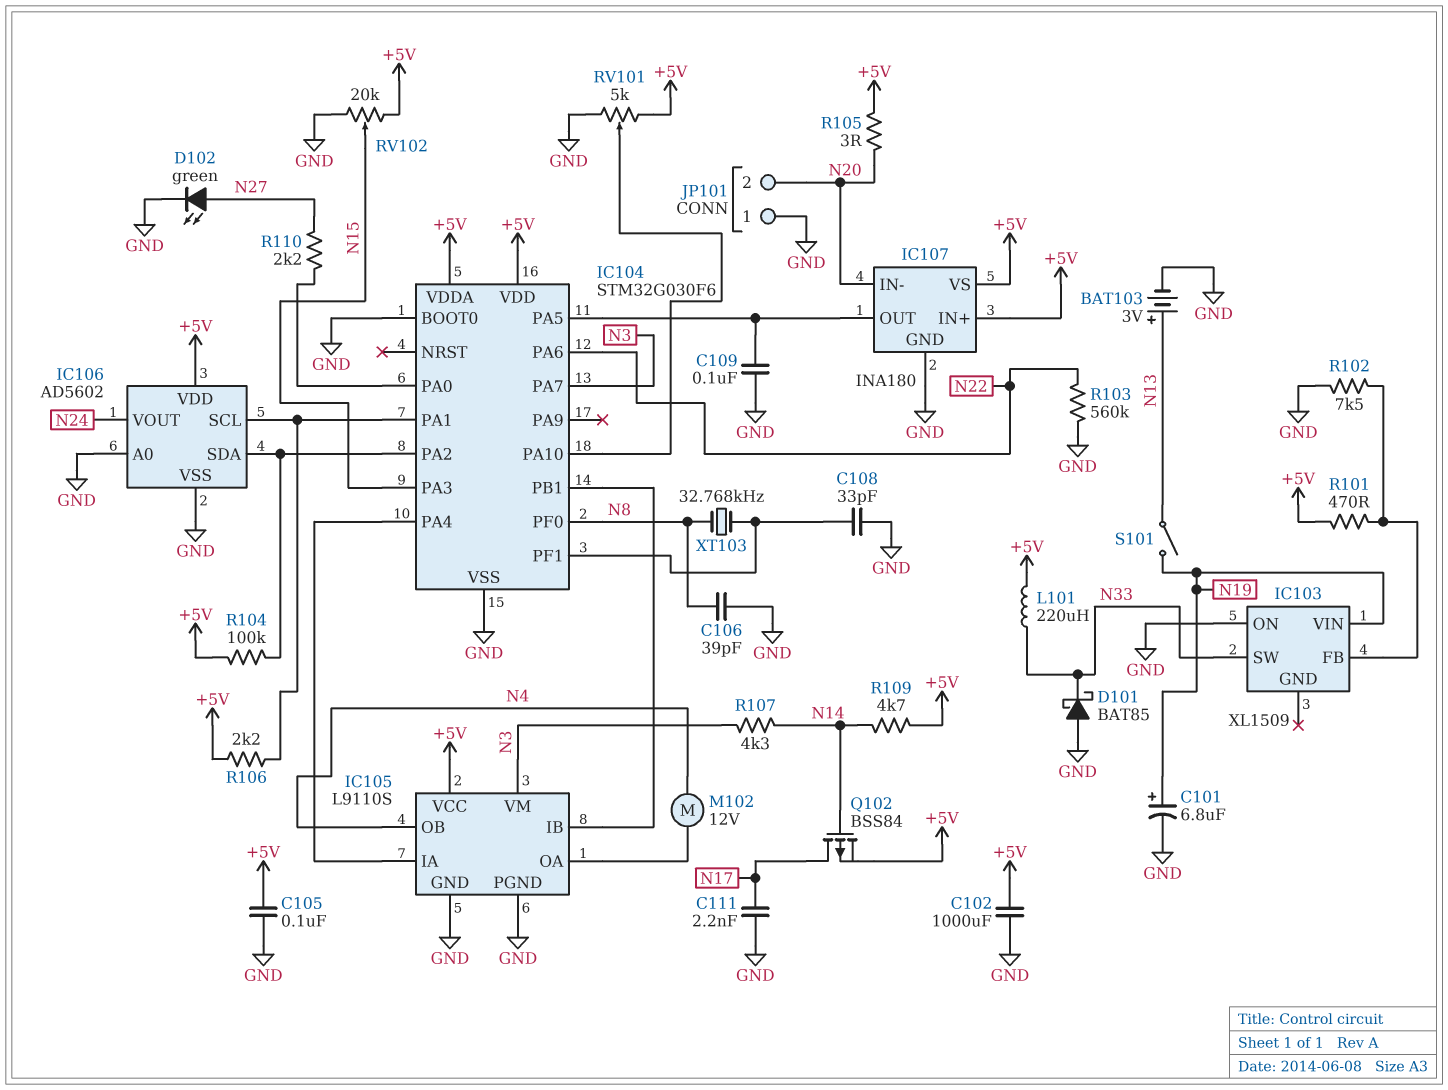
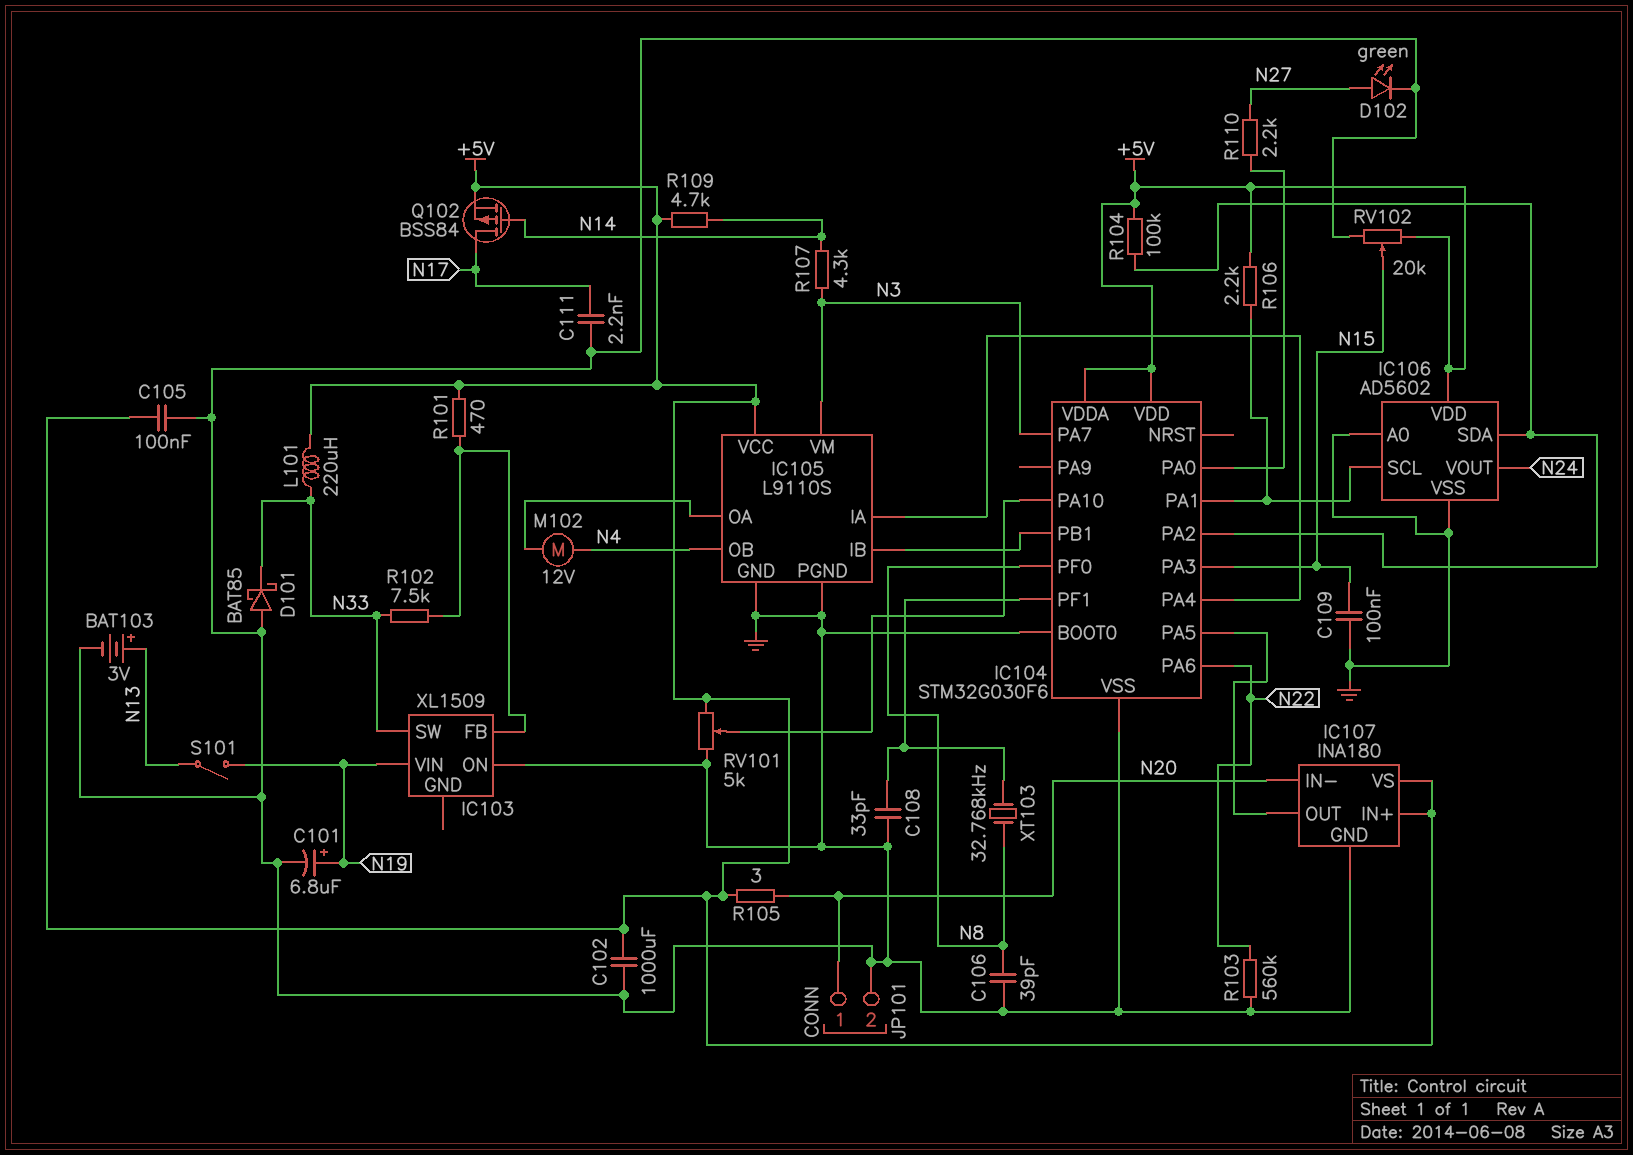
C109: 100nF (GND, IC104/PA5) -> 100nF (GND, N15)
JP101 pin 1: GND -> N20
JP101 pin 2: N20 -> GND
R102: 7.5k (GND, IC103/FB) -> 7.5k (IC103/FB, N33)

